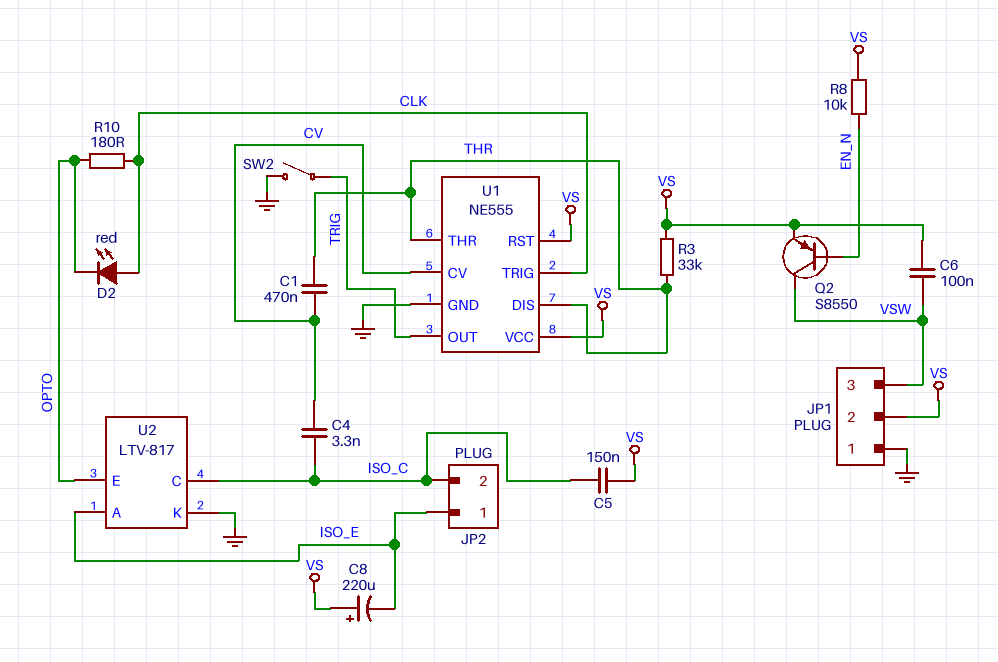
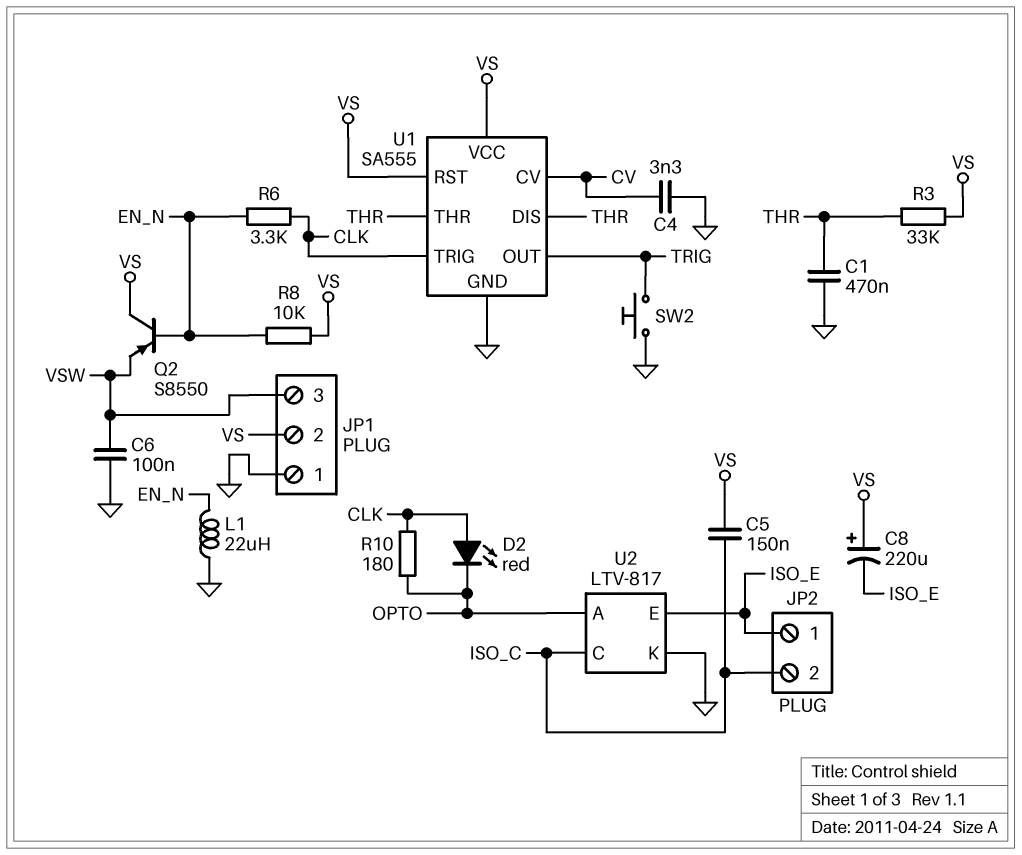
C1: 470nF (CV, THR) -> 470nF (GND, THR)
C4: 3.3nF (CV, ISO_C) -> 3.3nF (CV, GND)
C6: 100nF (VS, VSW) -> 100nF (GND, VSW)
L1: none -> 22uH (EN_N, GND)
Q2: PNP S8550 (B EN_N, C VSW, E VS) -> PNP S8550 (B EN_N, C VS, E VSW)
R6: none -> 3.3k (CLK, EN_N)
SW2: switch (GND, TRIG) -> button (GND, TRIG)
U1: NE555 -> SA555
U2 pin A: ISO_E -> OPTO
U2 pin E: OPTO -> ISO_E

